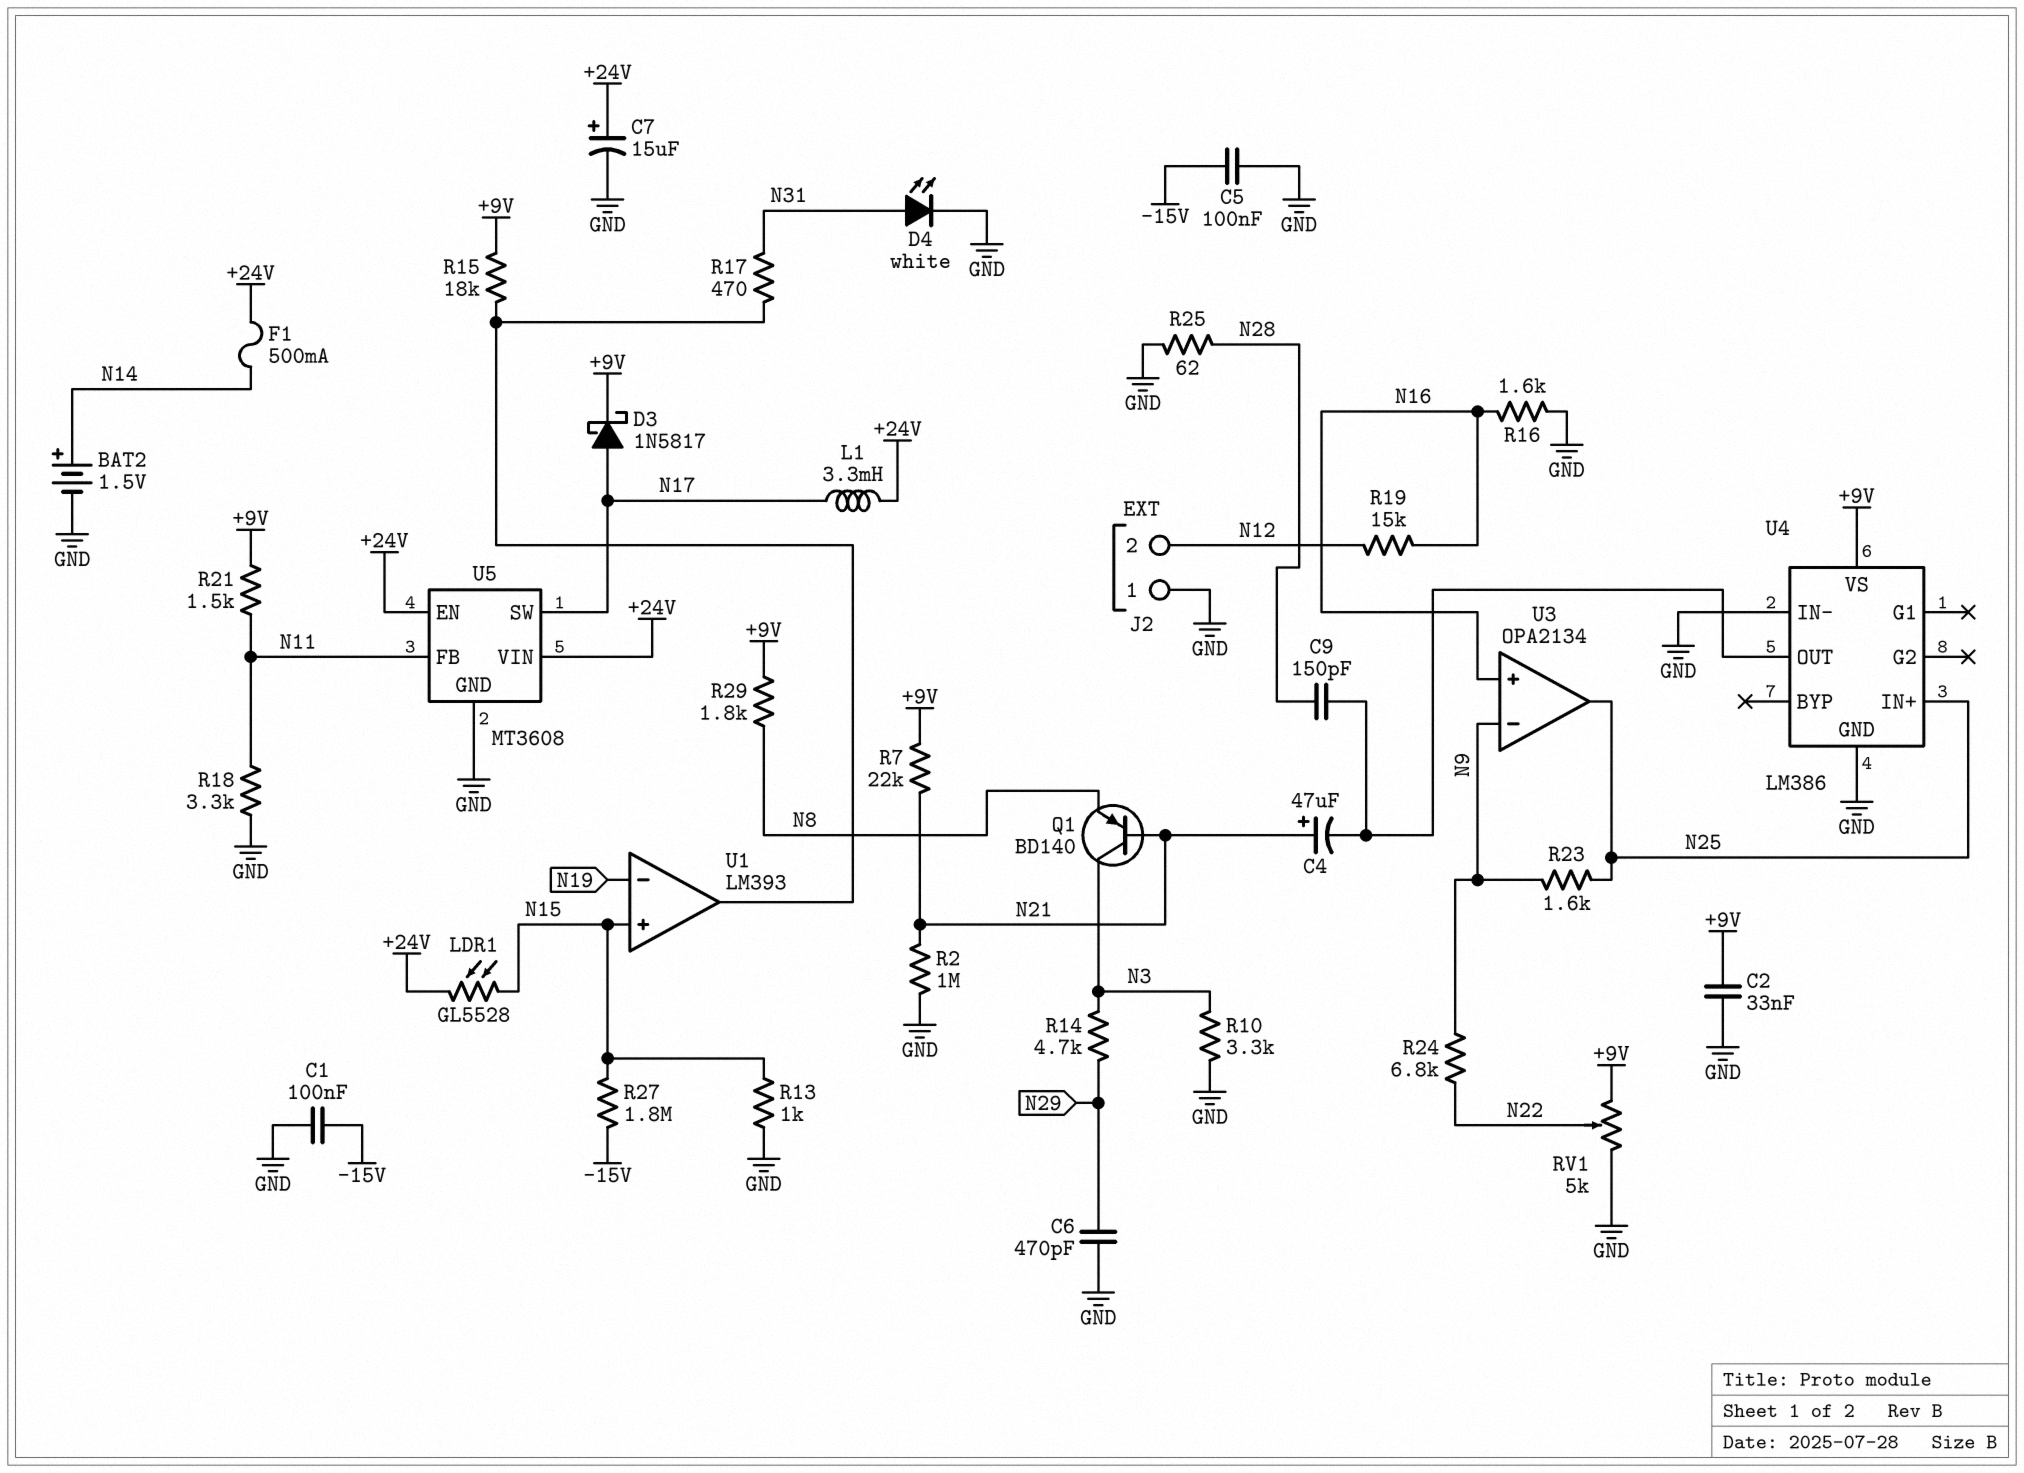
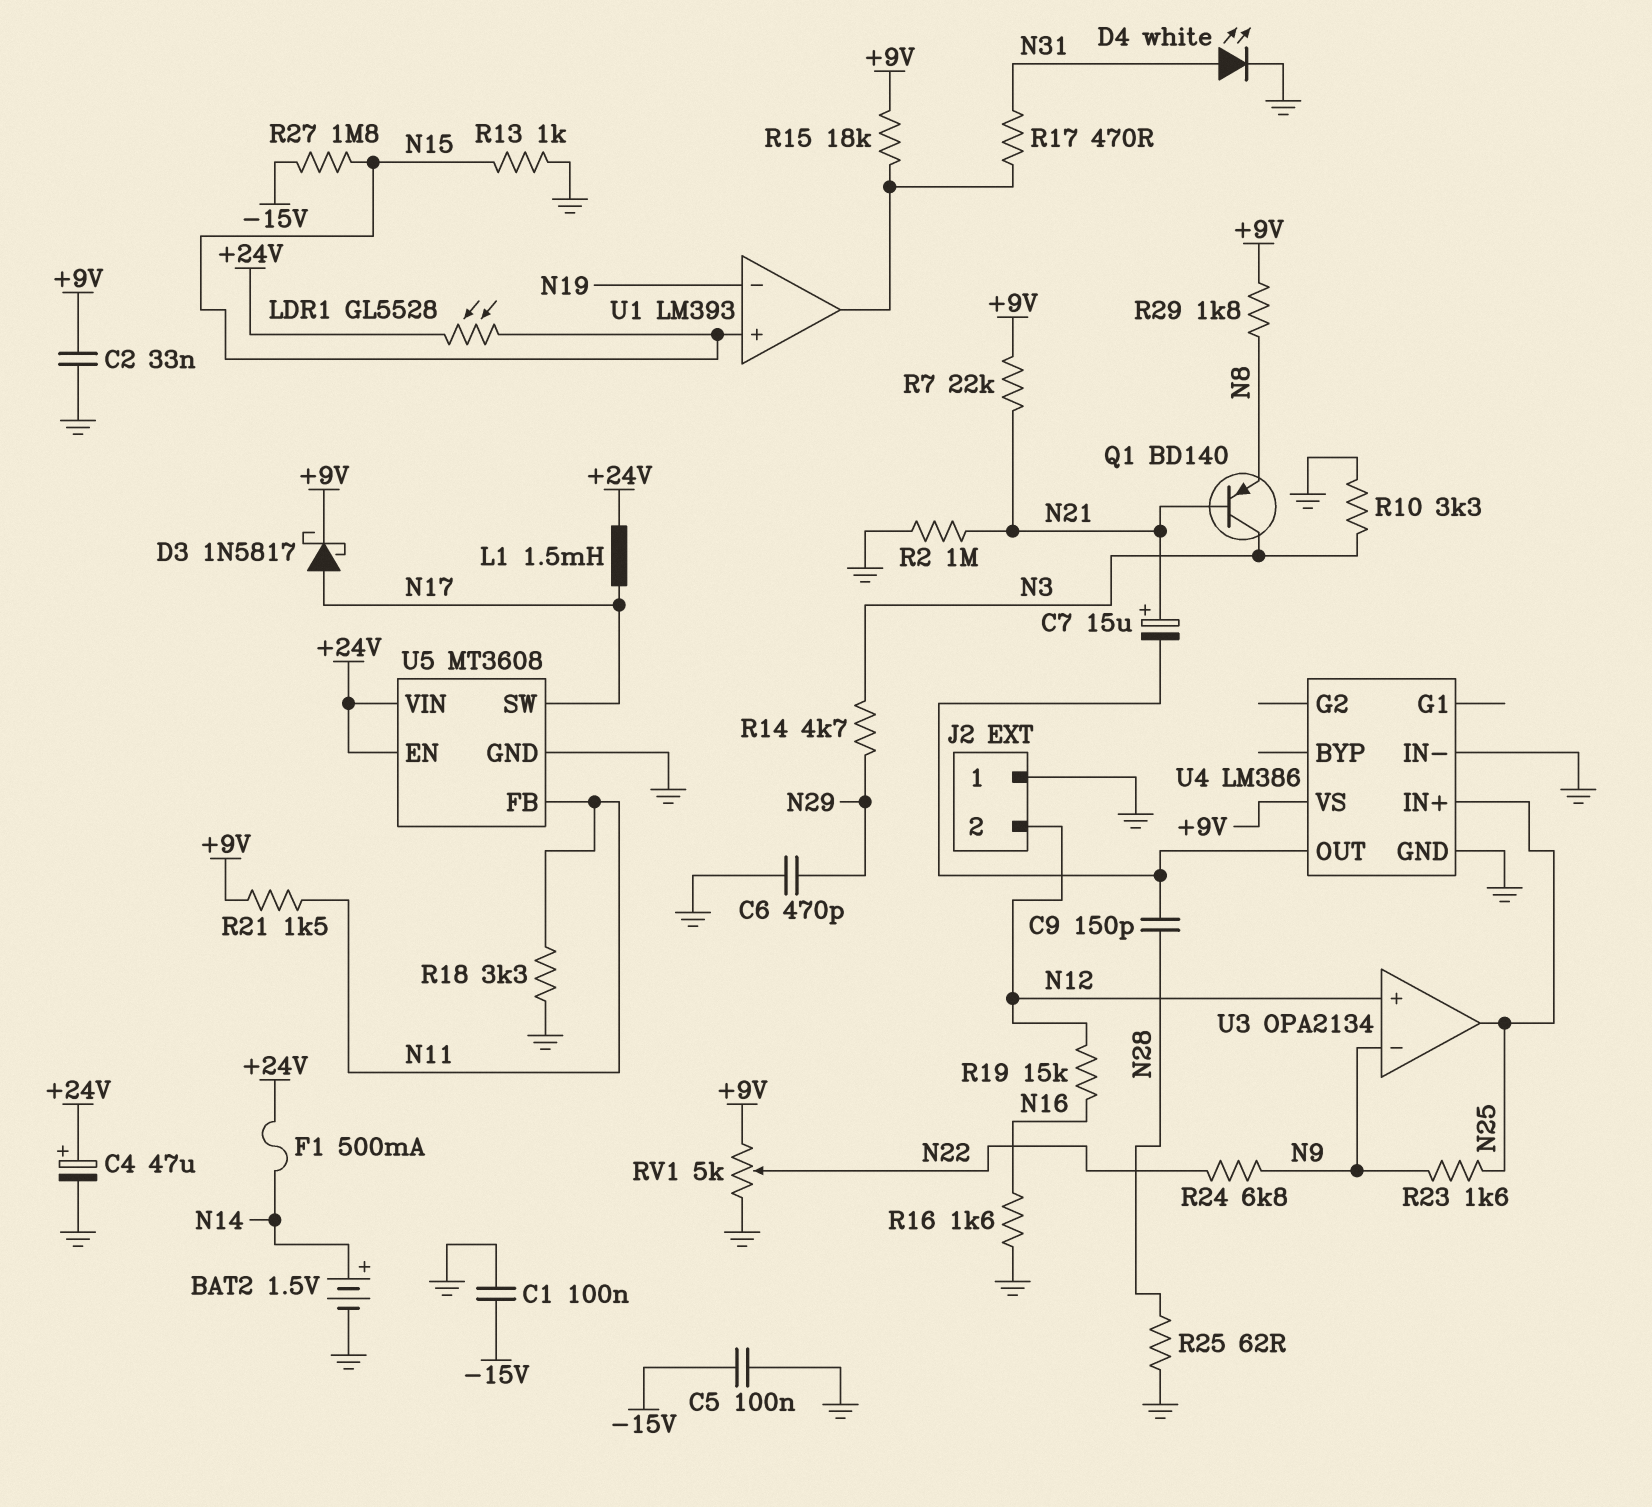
C4: 47uF (plus N21, minus U4/OUT) -> 47uF (plus +24V, minus GND)
C7: 15uF (plus +24V, minus GND) -> 15uF (plus N21, minus U4/OUT)
L1: 3.3mH (+24V, N17) -> 1.5mH (+24V, N17)
U3 pin in+: N16 -> N12

